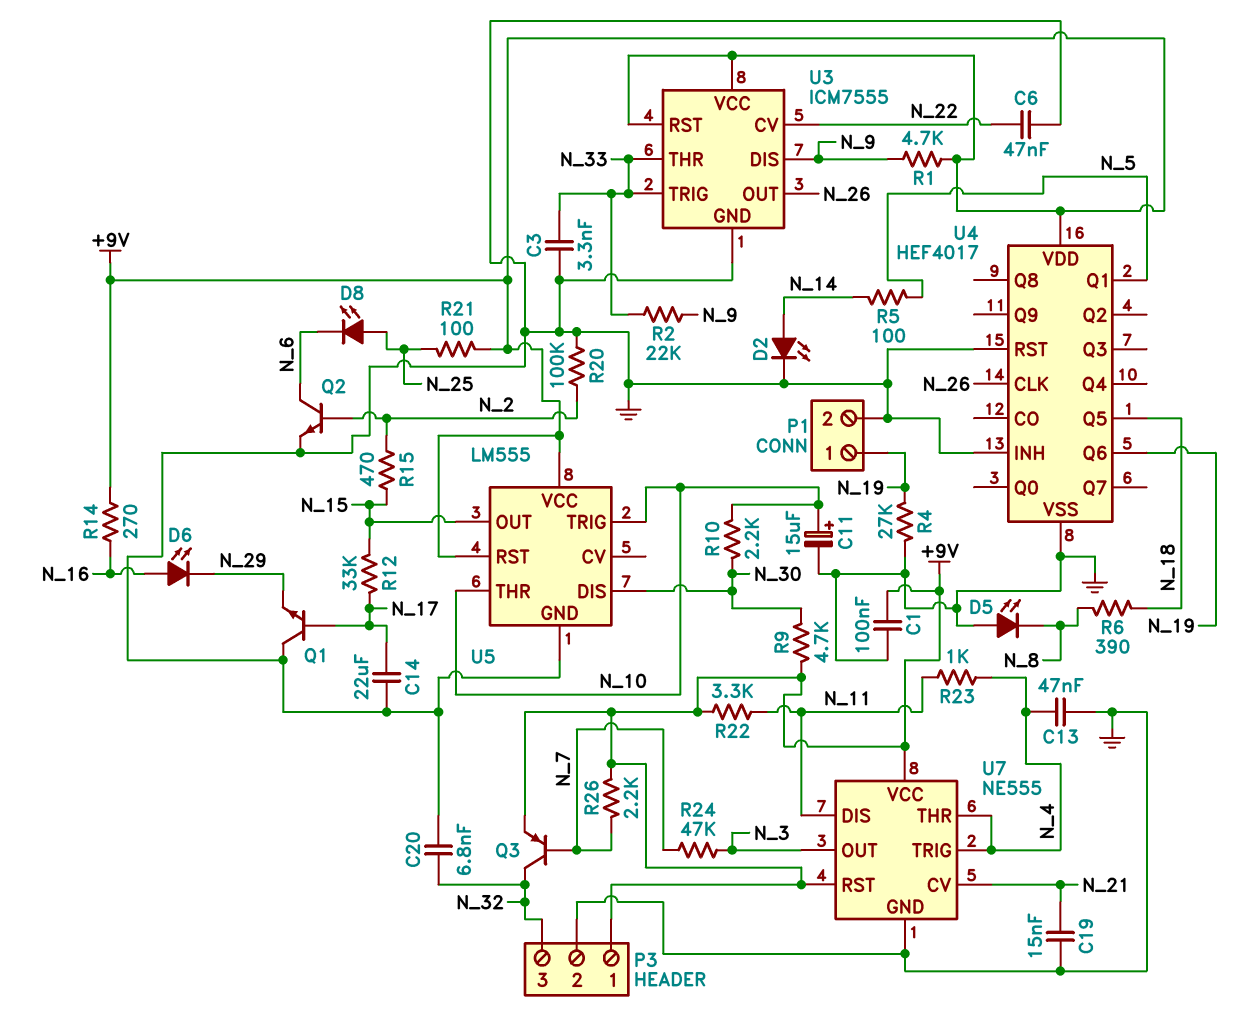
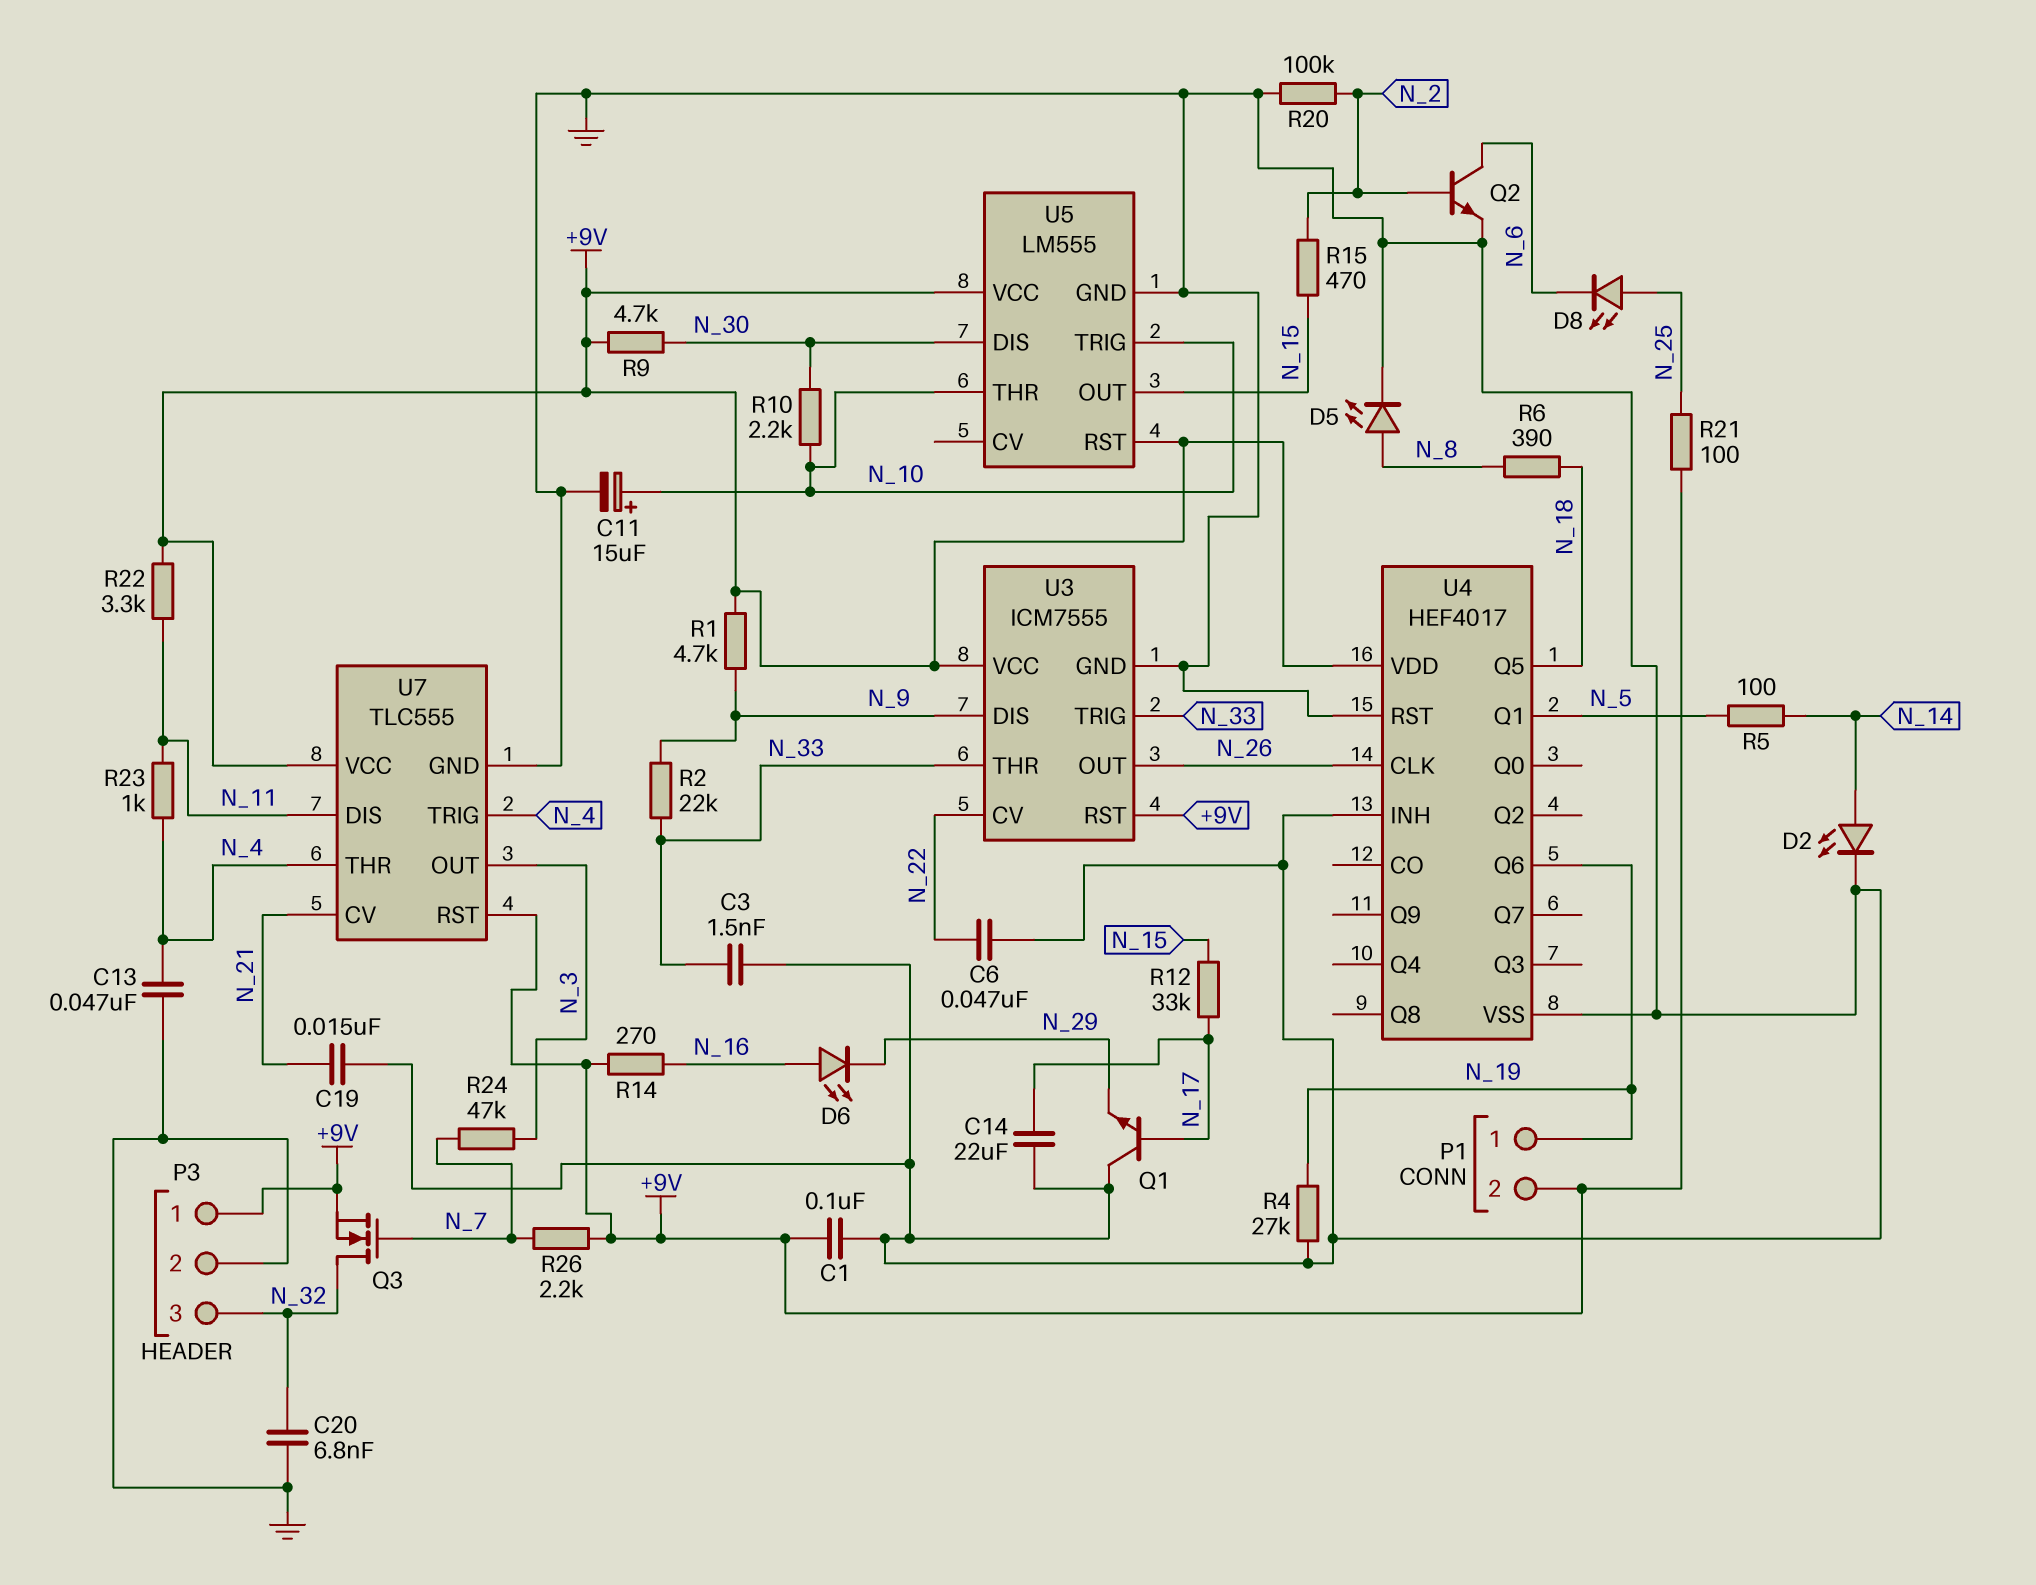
C3: 3.3nF (GND, N_33) -> 1.5nF (GND, N_33)
D5: LED (A GND, K N_8) -> LED (A N_8, K GND)
P1 pin 2: GND -> +9V
Q3: PNP (B N_7, C N_32, E +9V) -> NMOS (G N_7, D N_32, S +9V)
U7: NE555 -> TLC555

